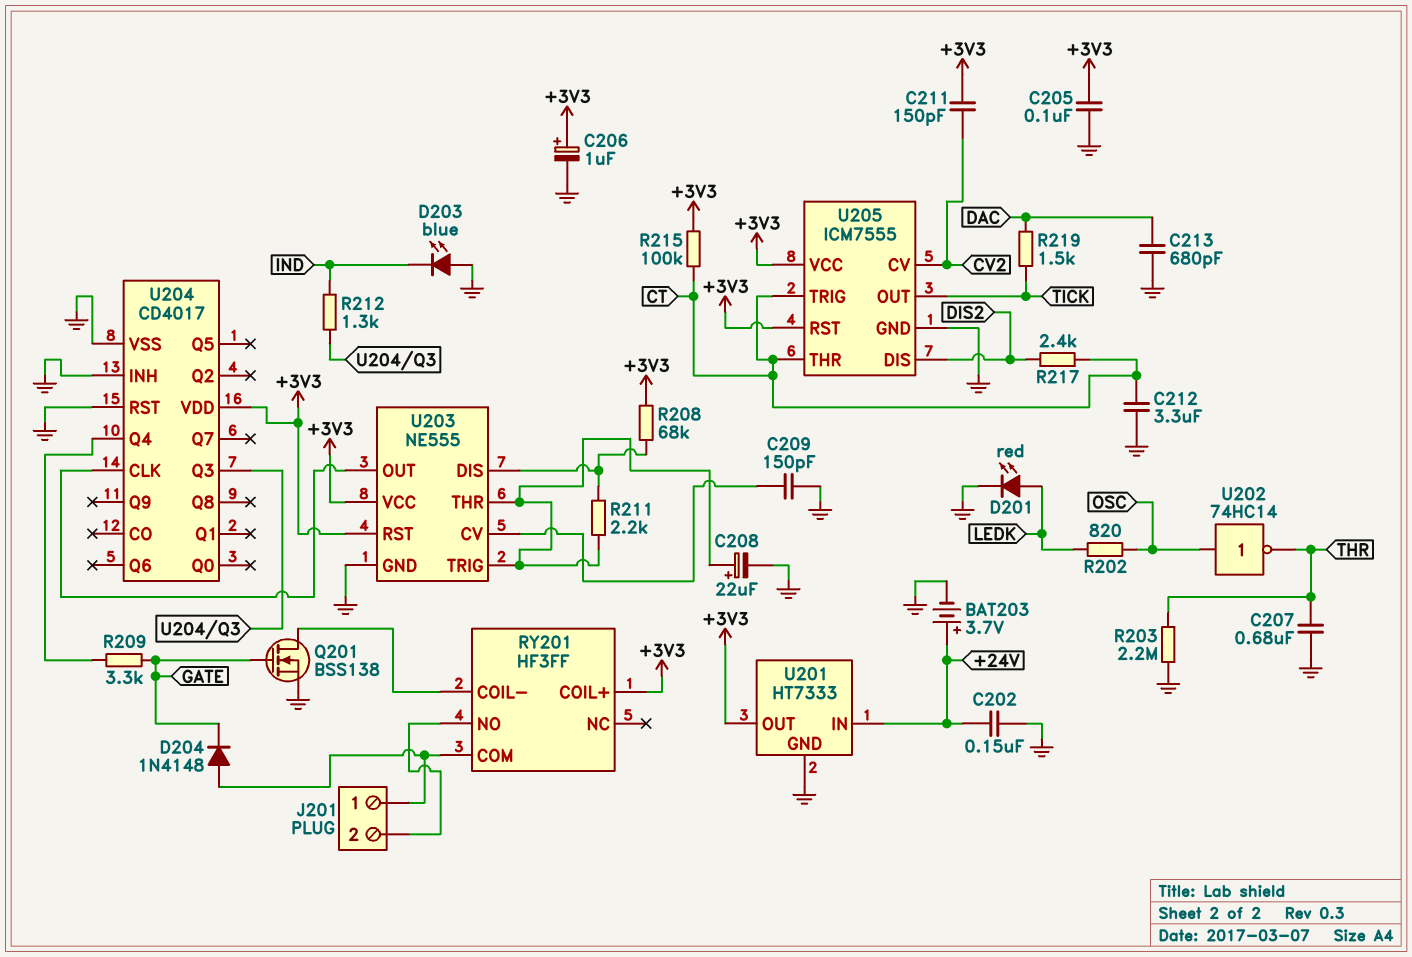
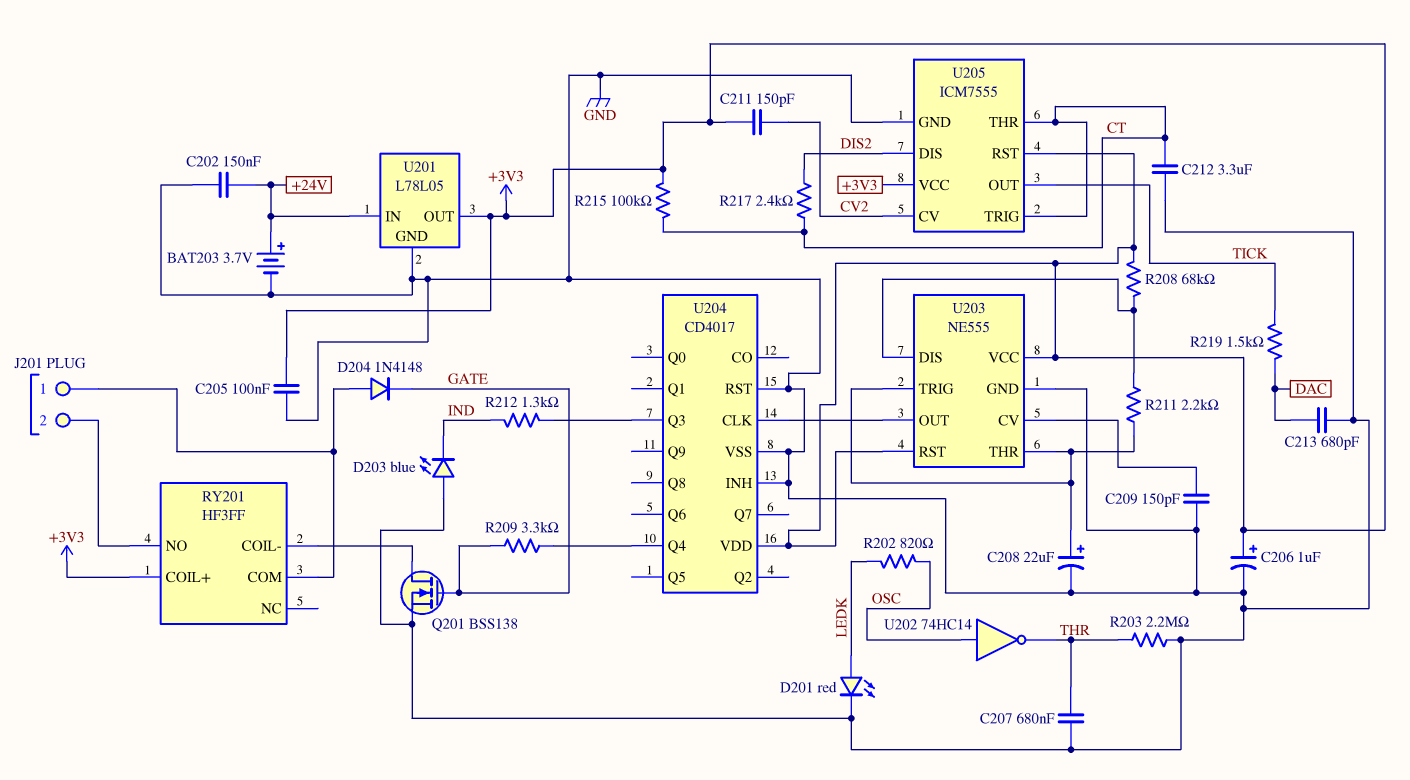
U201: HT7333 -> L78L05

